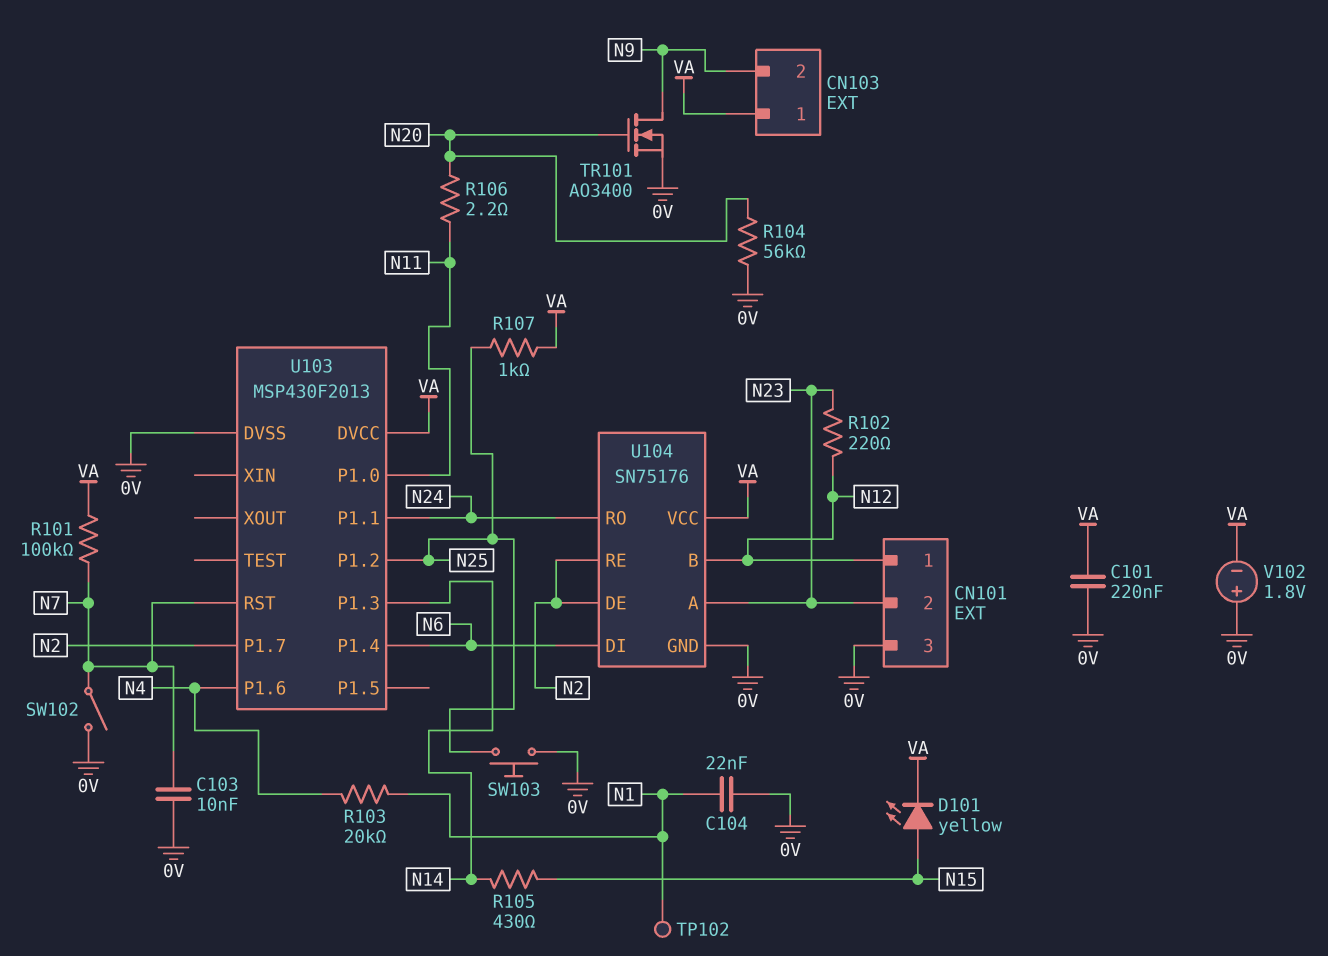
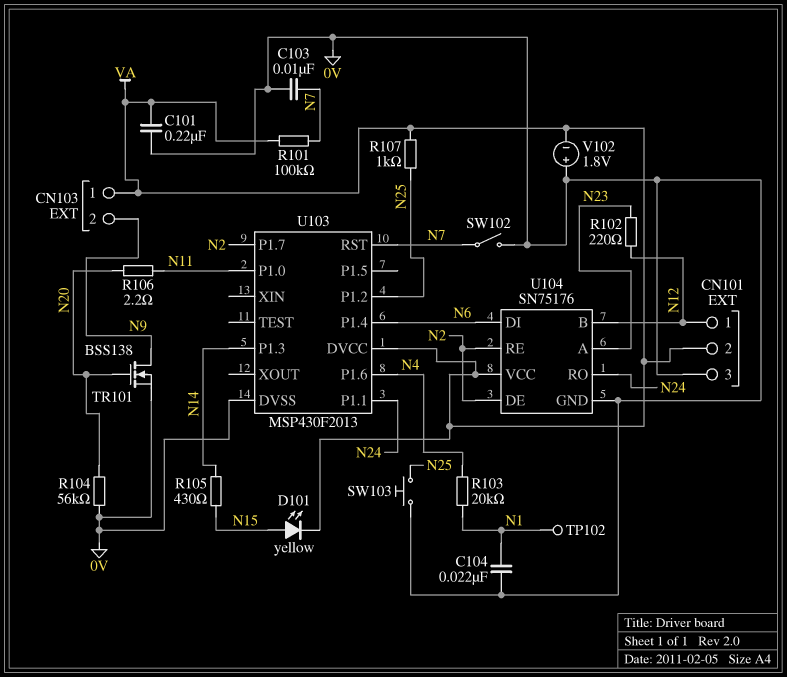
CN101 pin 2: N23 -> VA
TR101: NMOS AO3400 (G N20, D N9, S 0V) -> NMOS BSS138 (G N20, D N9, S 0V)

